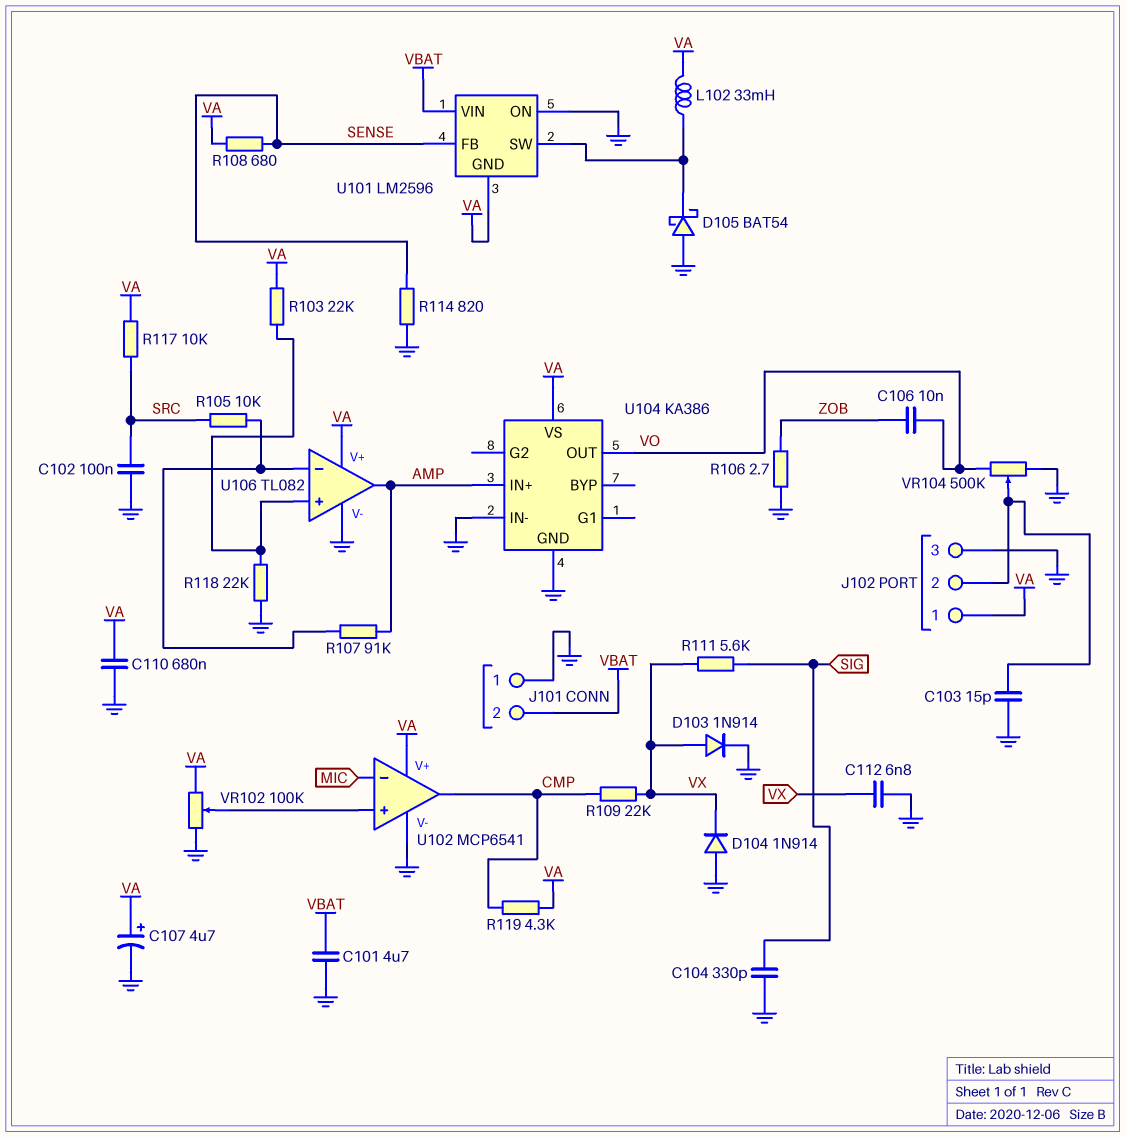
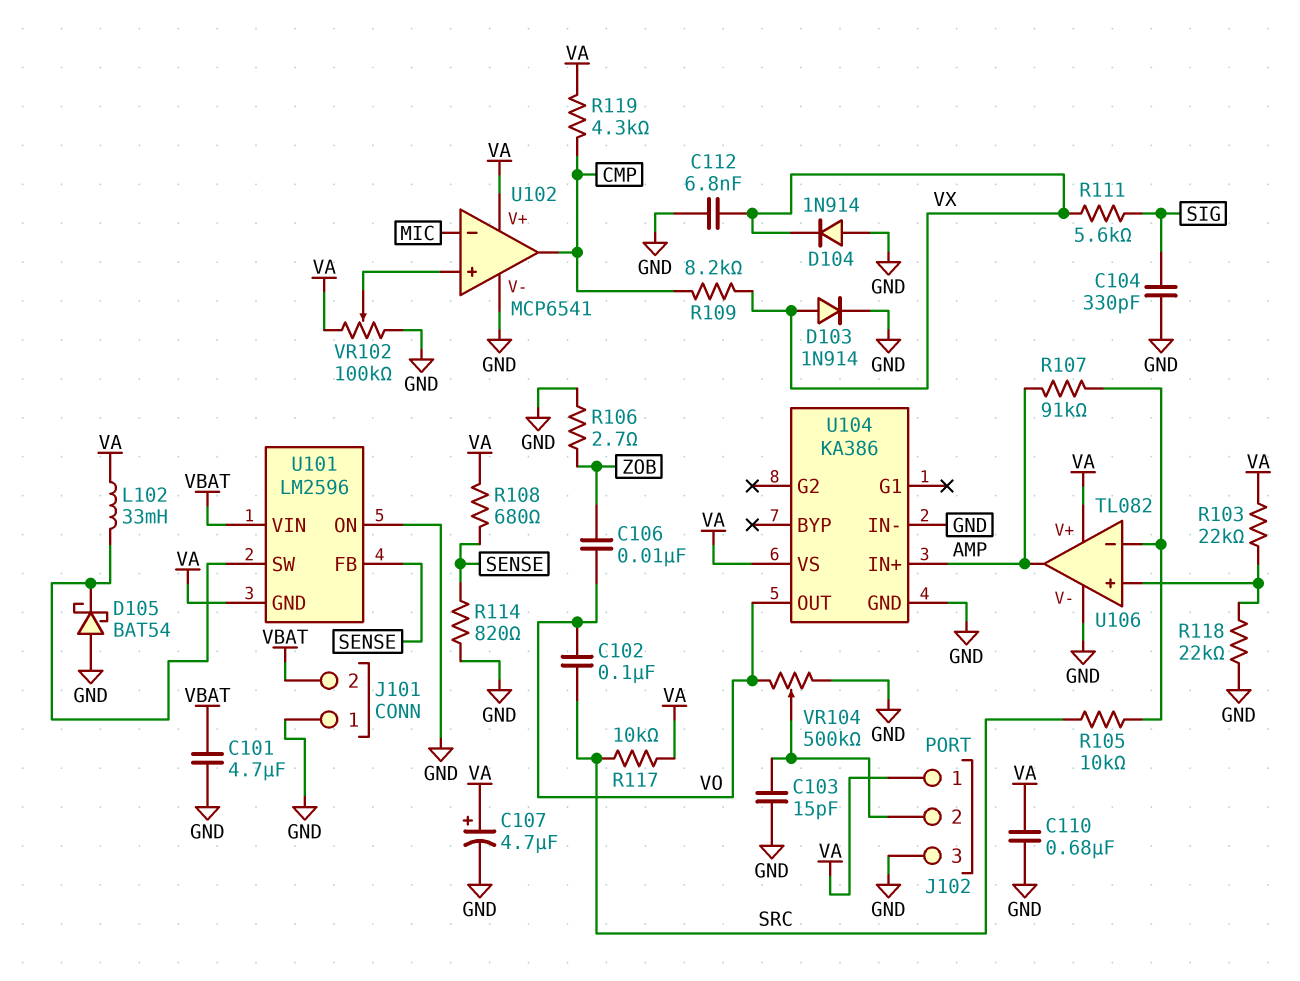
C102: 100nF (GND, SRC) -> 100nF (SRC, VO)
R109: 22k (CMP, VX) -> 8.2k (CMP, VX)

